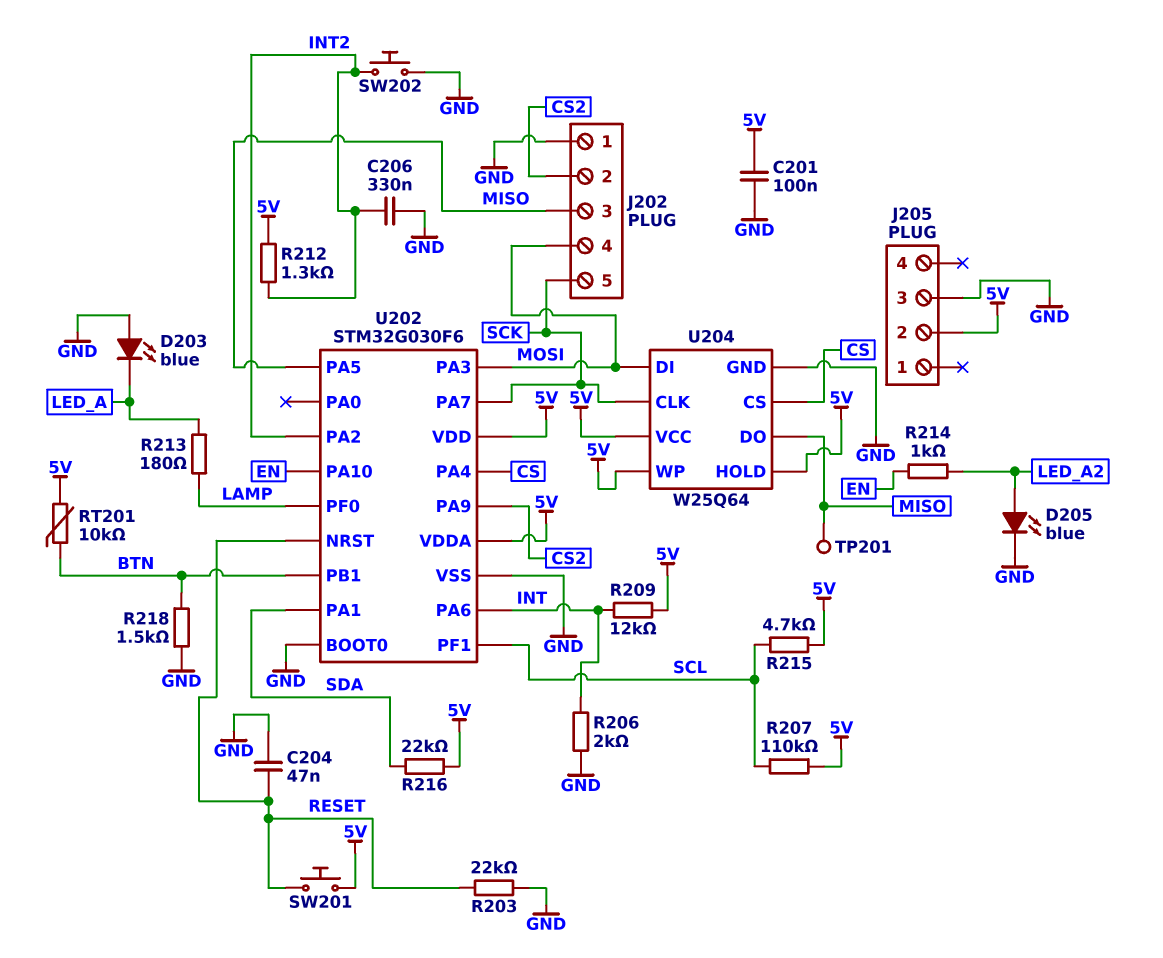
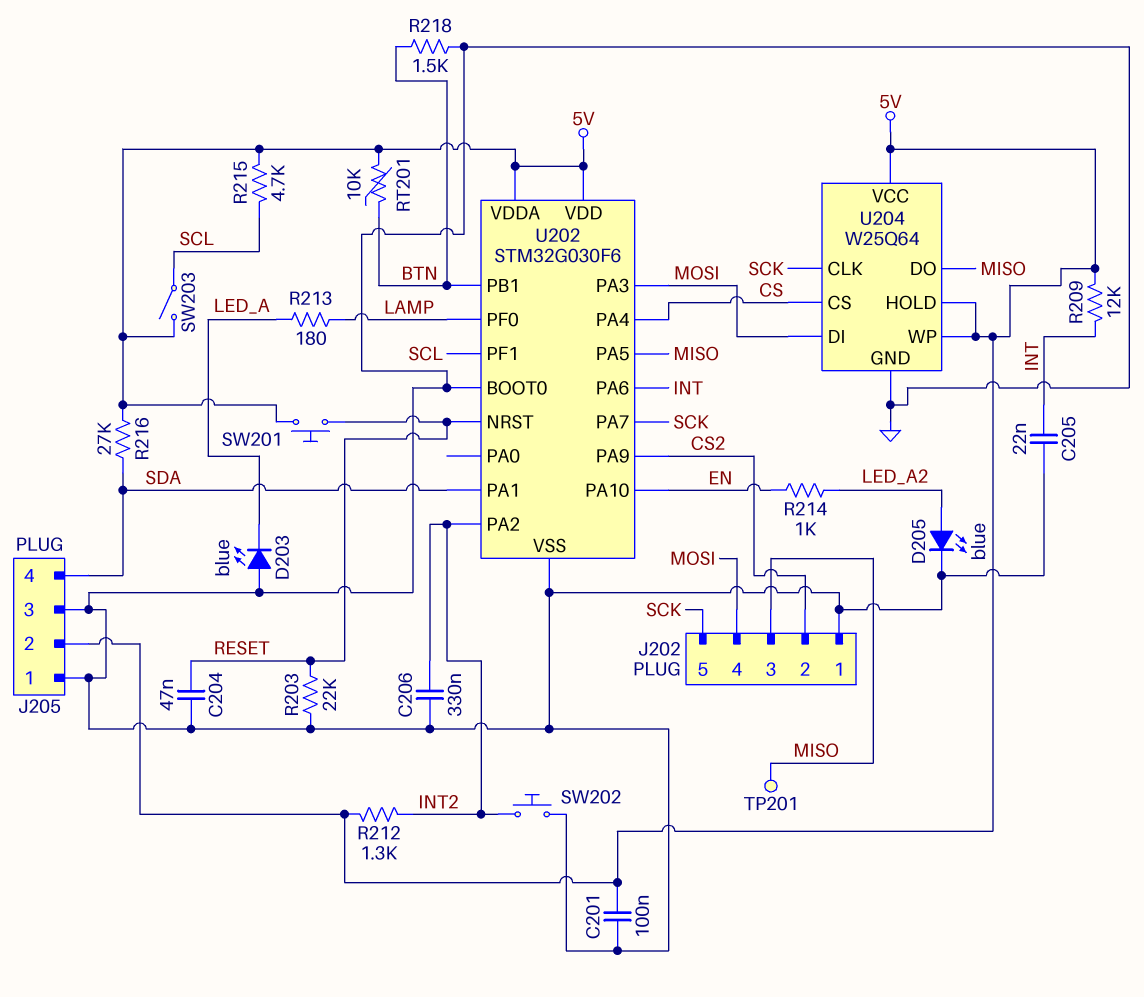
C205: none -> 22nF (GND, INT)
J205 pin 1: none -> GND
J205 pin 4: none -> SDA
R206: 2k (GND, INT) -> none
R207: 110k (5V, SCL) -> none
R216: 22k (5V, SDA) -> 27k (5V, SDA)
SW203: none -> switch (5V, SCL)

